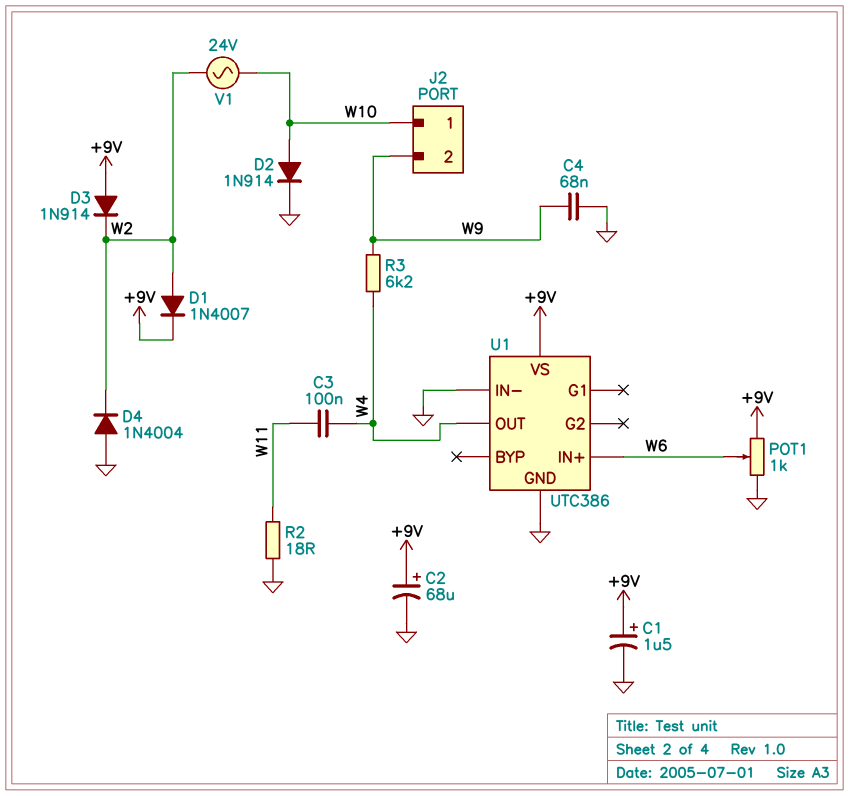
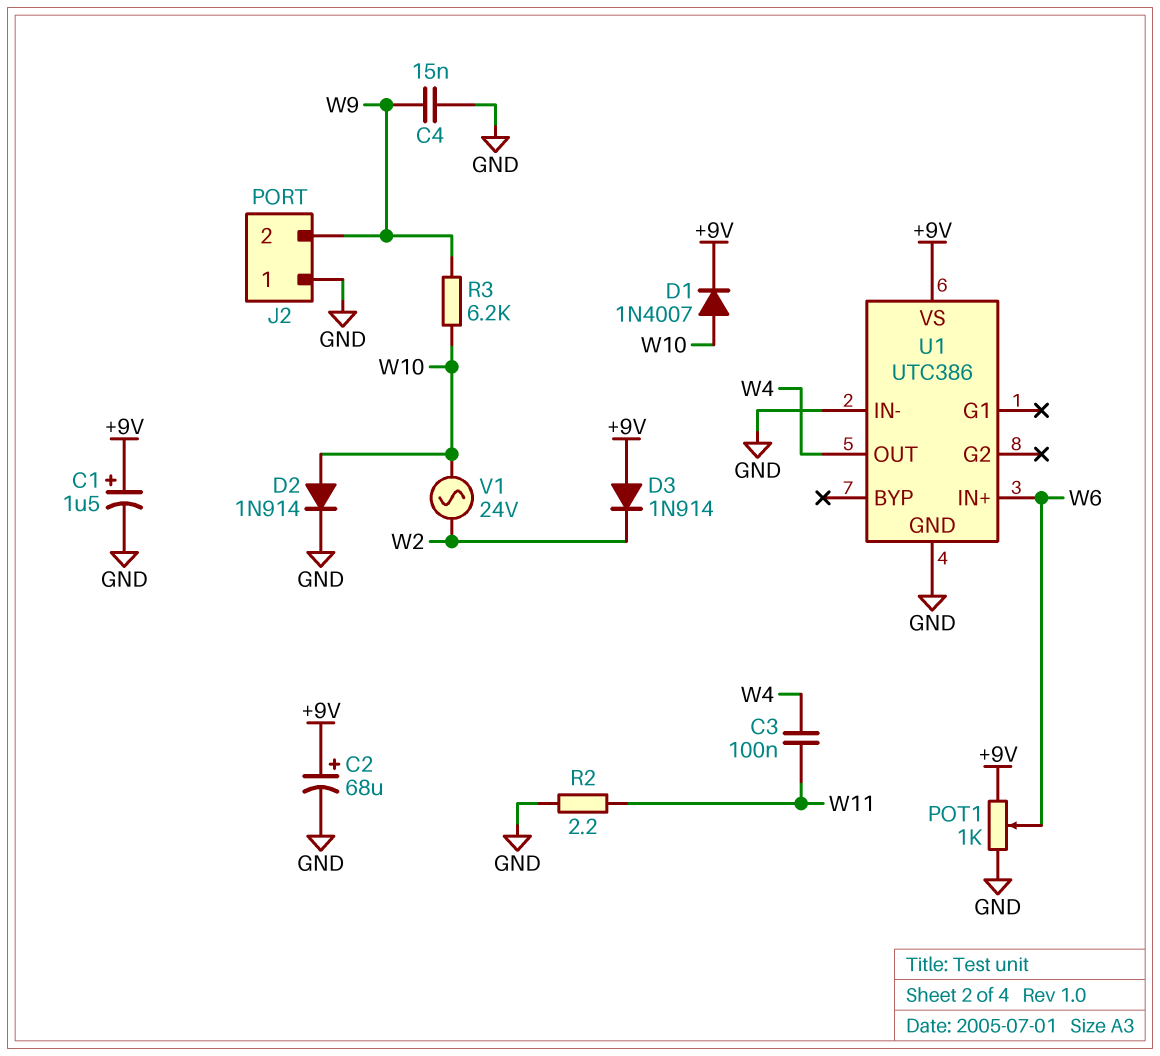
C4: 68nF (GND, W9) -> 15nF (GND, W9)
D1: diode 1N4007 (A W2, K +9V) -> diode 1N4007 (A W10, K +9V)
D4: diode 1N4004 (A GND, K W2) -> none
J2 pin 1: W10 -> GND
R2: 18 (GND, W11) -> 2.2 (GND, W11)
R3: 6.2k (W4, W9) -> 6.2k (W9, W10)

